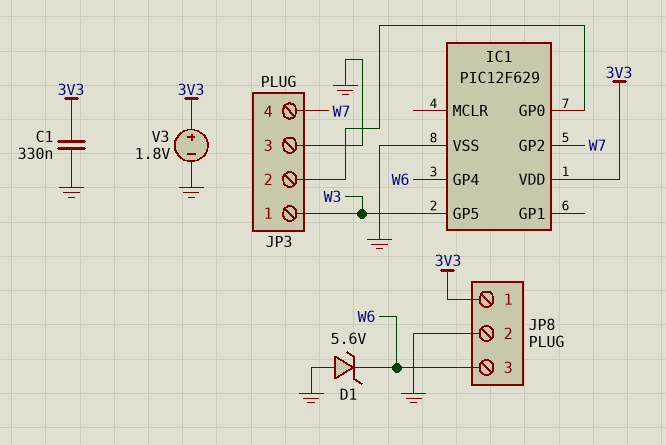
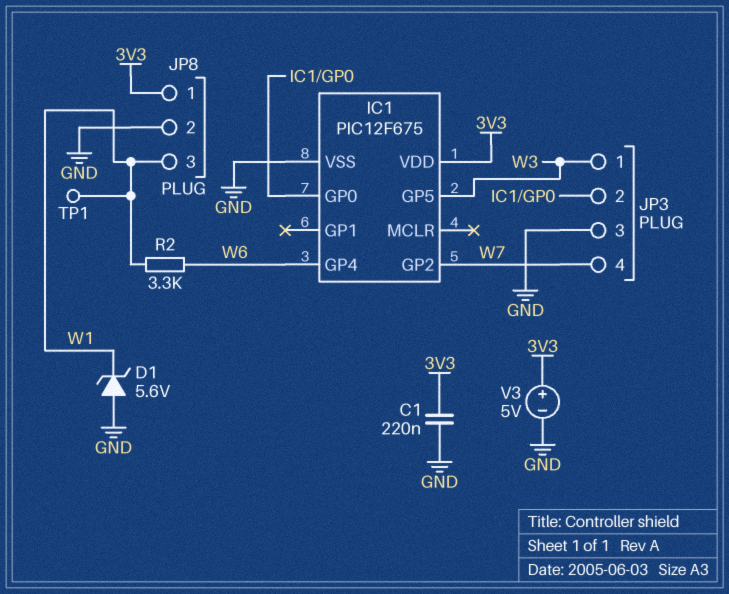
C1: 330nF (3V3, GND) -> 220nF (3V3, GND)
D1: zener 5.6V (A GND, K W6) -> zener 5.6V (A GND, K W1)
IC1: PIC12F629 -> PIC12F675
JP8 pin 3: W6 -> W1
R2: none -> 3.3k (W1, W6)
TP1: none -> test point (W1)
V3: 1.8V (plus 3V3, minus GND) -> 5V (plus 3V3, minus GND)

